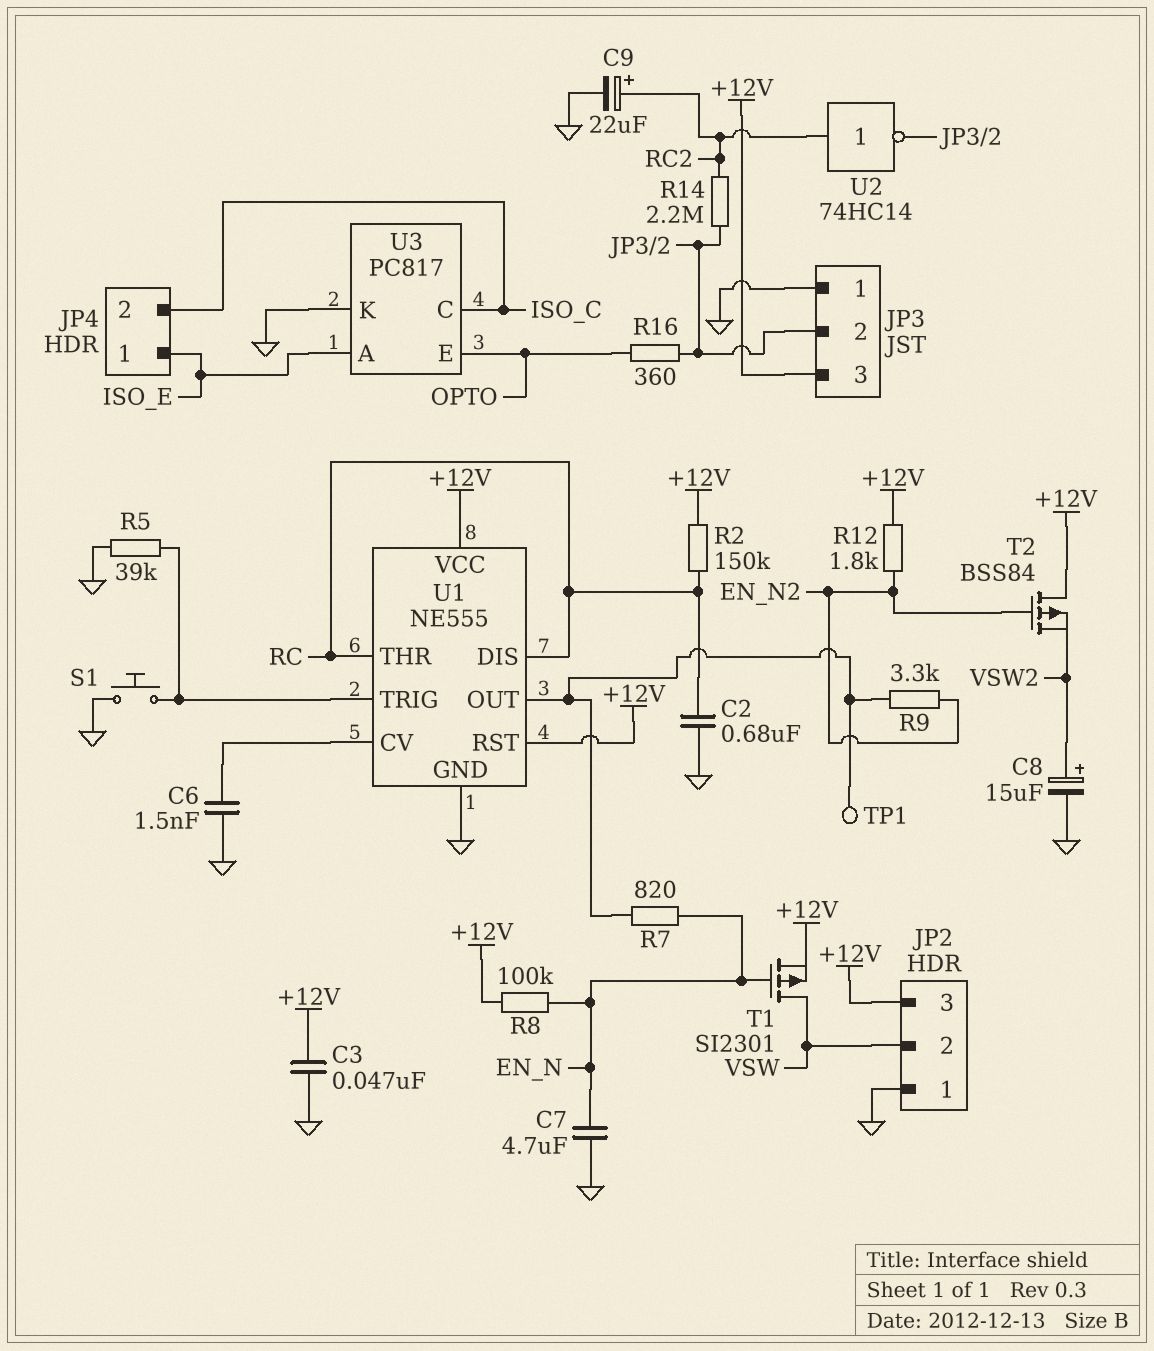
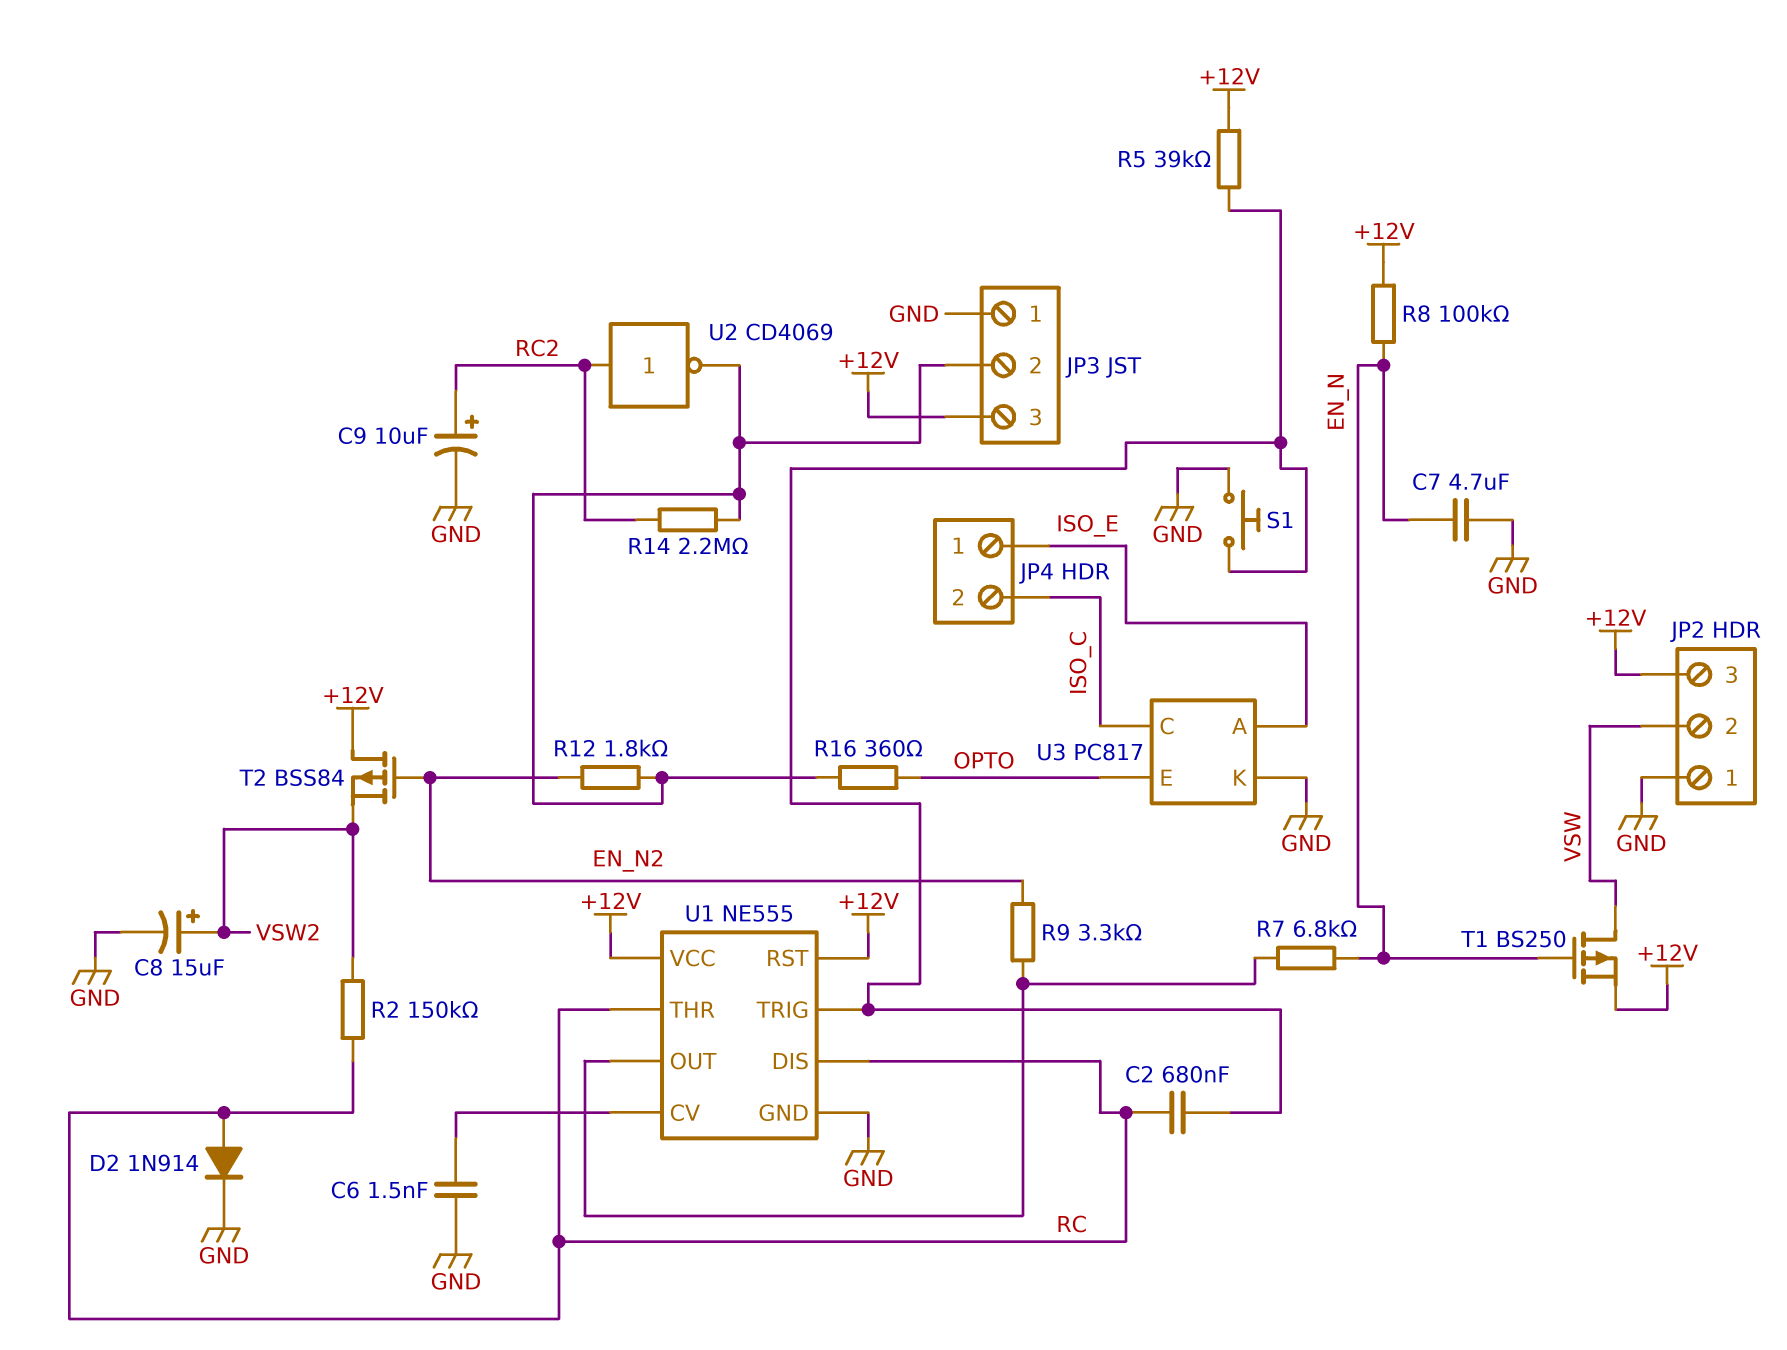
C2: 680nF (GND, RC) -> 680nF (RC, U1/TRIG)
C3: 47nF (+12V, GND) -> none
C9: 22uF (plus RC2, minus GND) -> 10uF (plus RC2, minus GND)
D2: none -> diode 1N914 (A RC, K GND)
R2: 150k (+12V, RC) -> 150k (RC, VSW2)
R5: 39k (GND, U1/TRIG) -> 39k (+12V, U1/TRIG)
R7: 820 (EN_N, U1/OUT) -> 6.8k (EN_N, U1/OUT)
R12: 1.8k (+12V, EN_N2) -> 1.8k (EN_N2, JP3/2)
T1: PMOS SI2301 (G EN_N, D VSW, S +12V) -> PMOS BS250 (G EN_N, D VSW, S +12V)
TP1: test point (U1/OUT) -> none
U2: NOT 74HC14 (in RC2, out JP3/2) -> NOT CD4069 (in RC2, out JP3/2)

